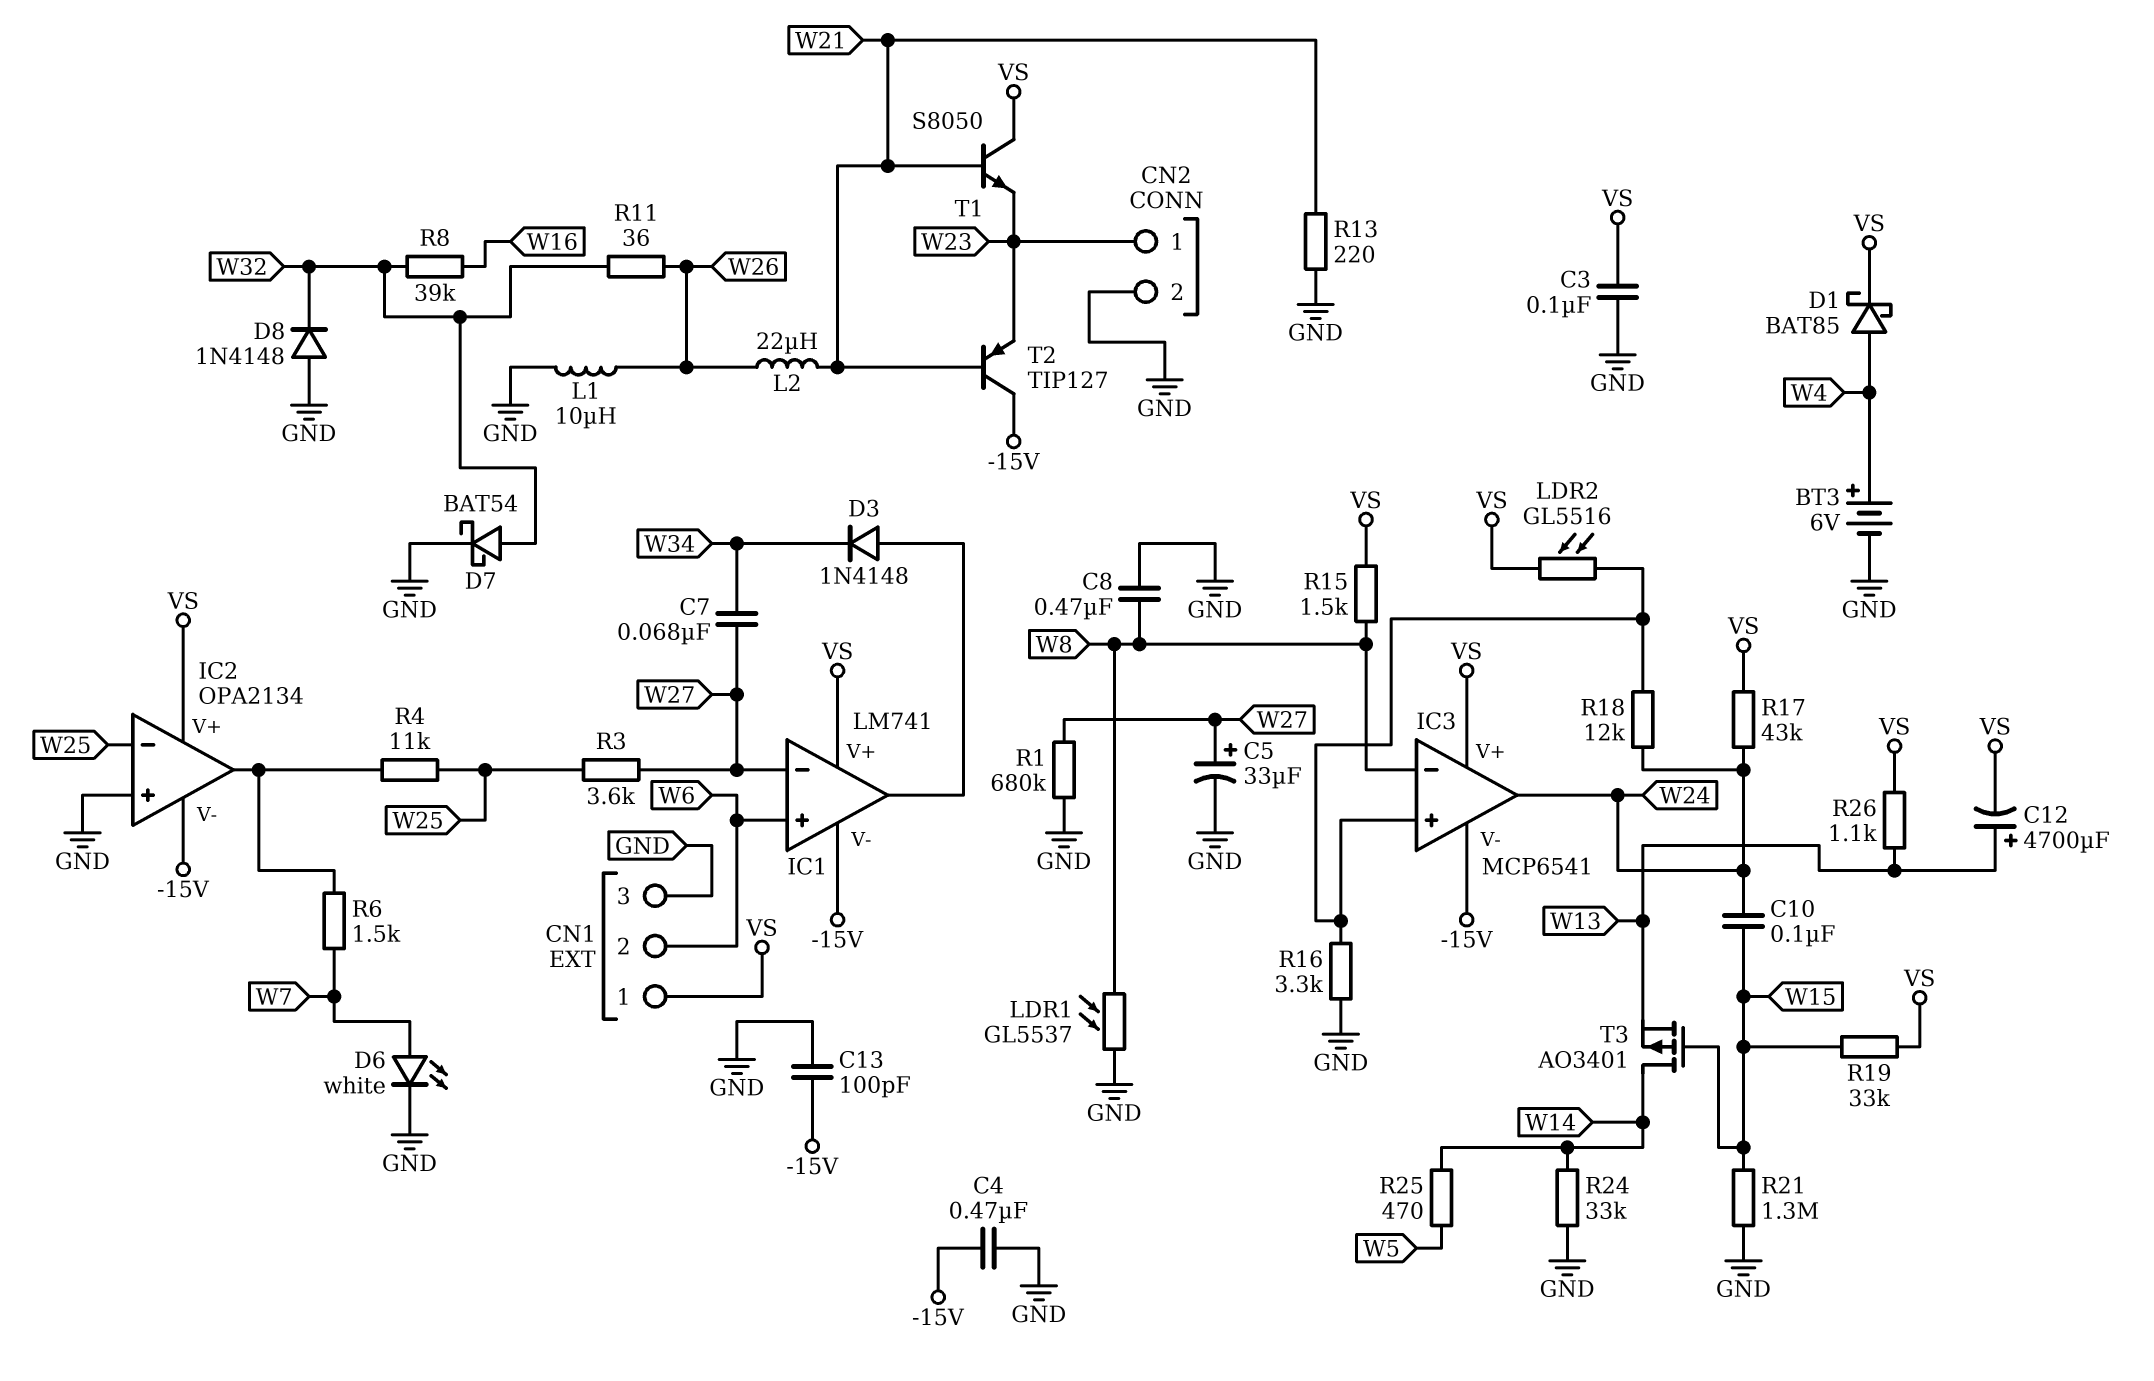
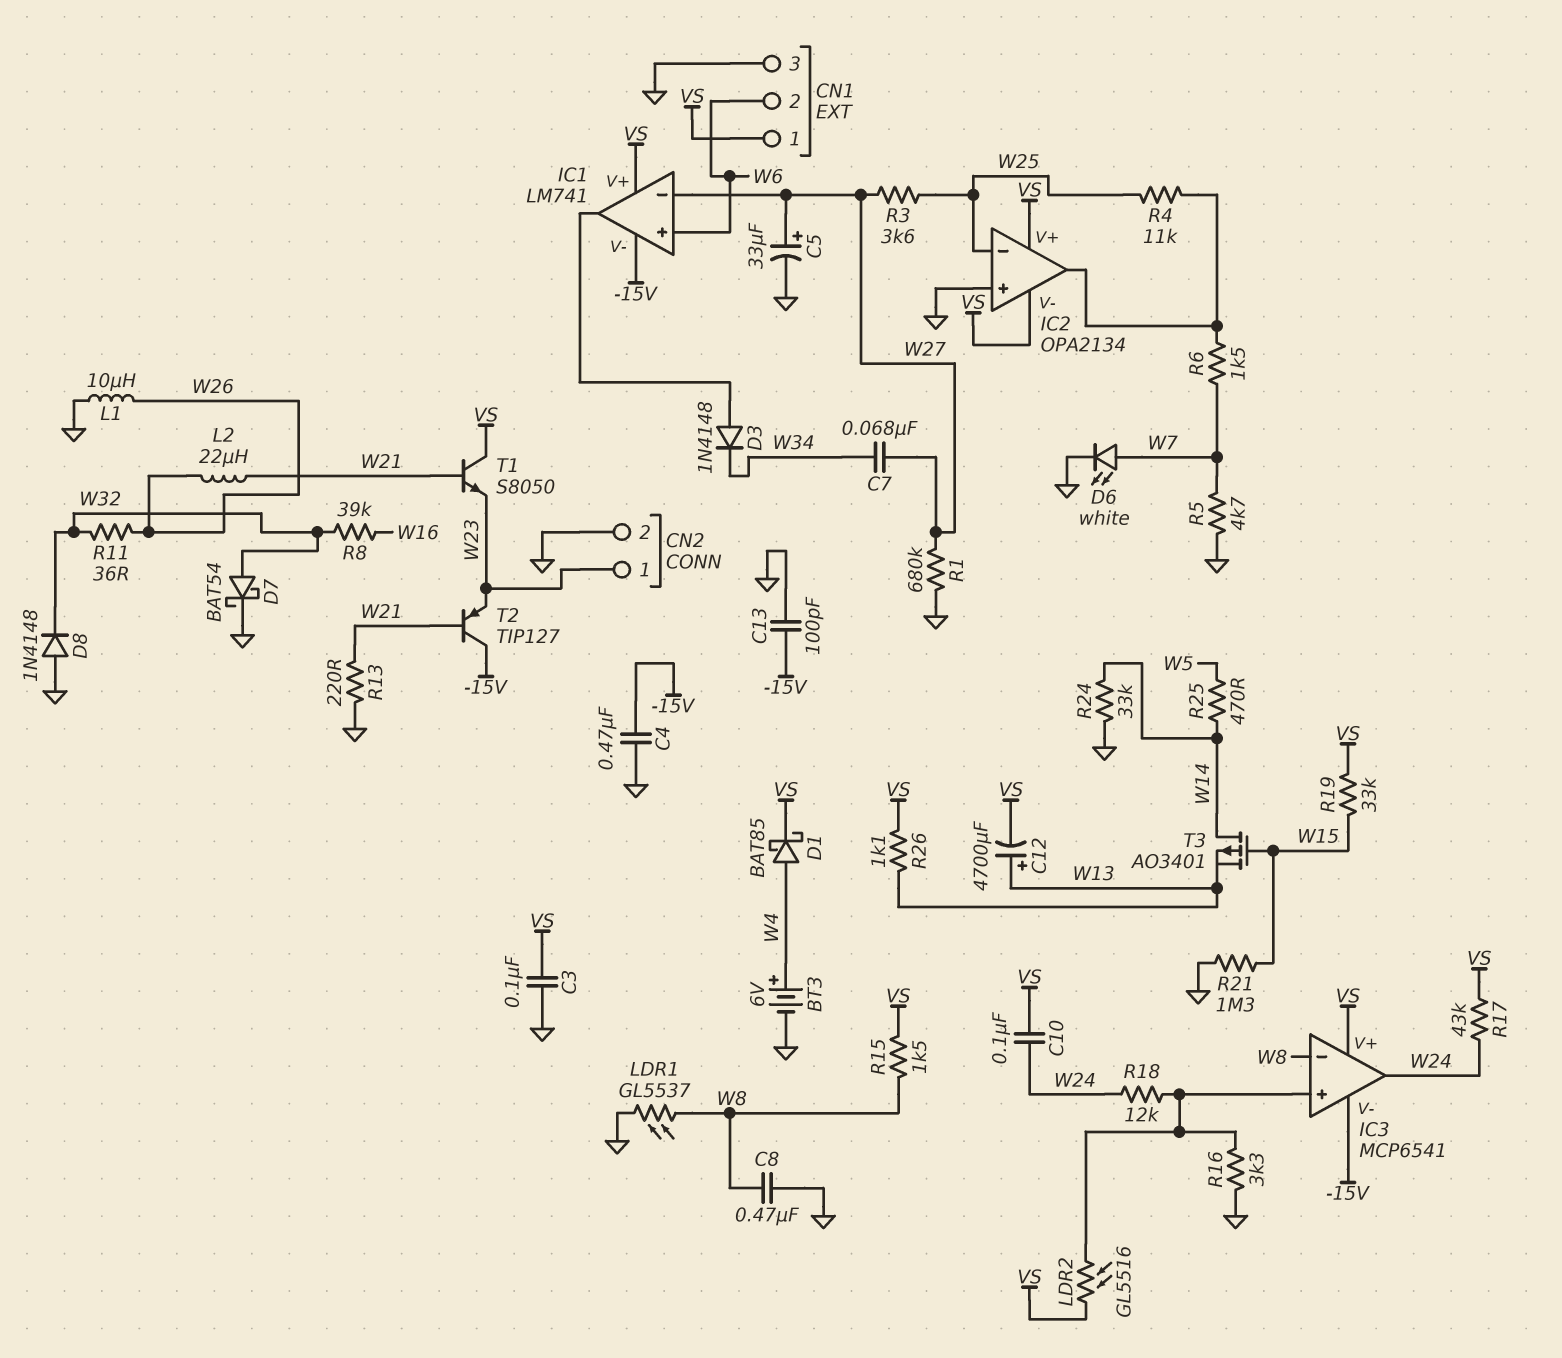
C10: 100nF (W15, W24) -> 100nF (VS, W24)
IC2 pin V-: -15V -> VS
R5: none -> 4.7k (GND, W7)

